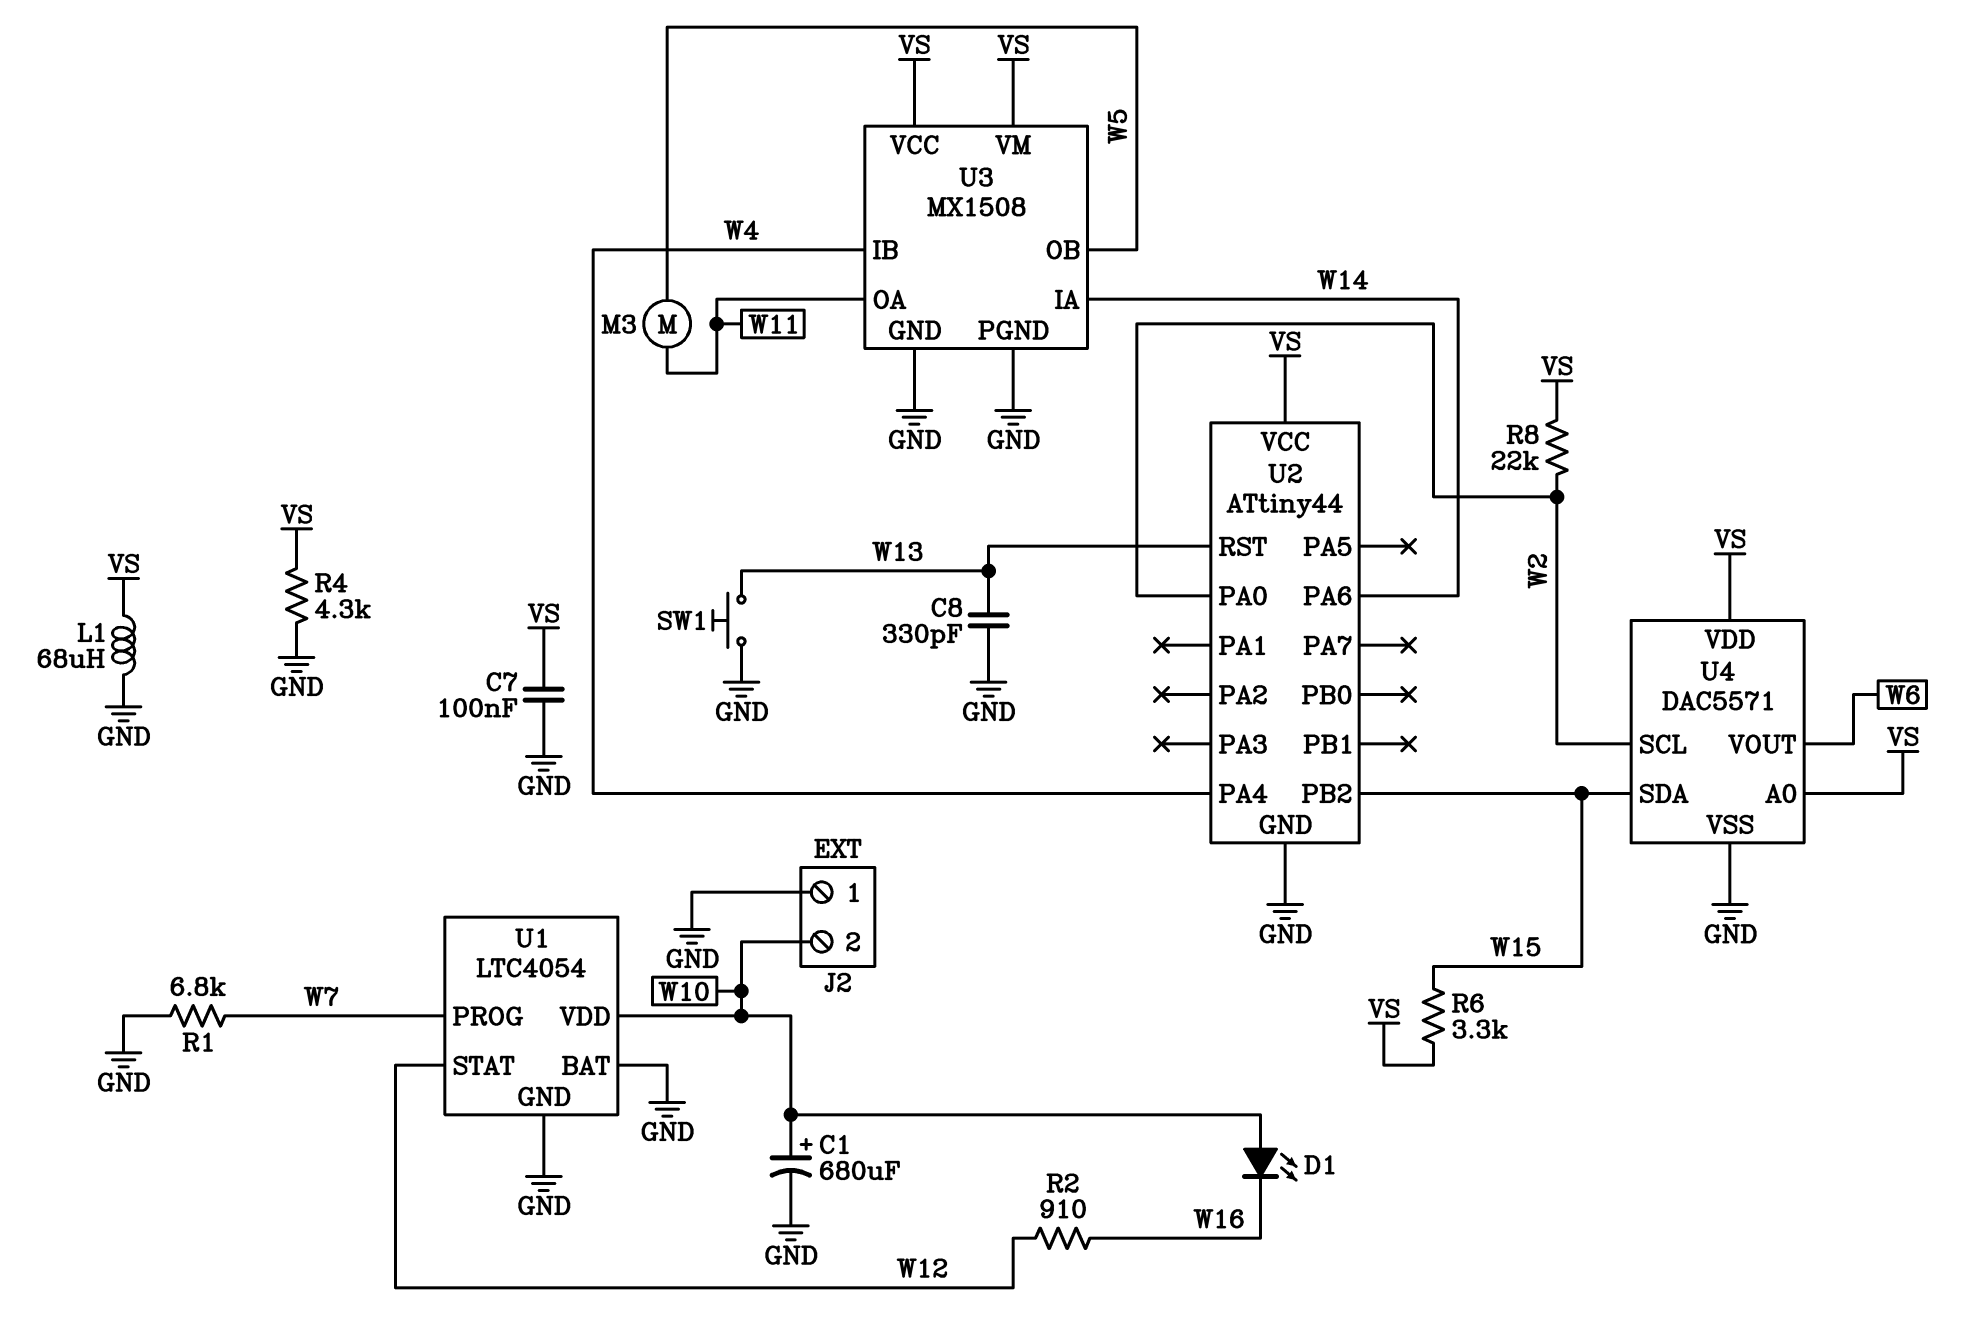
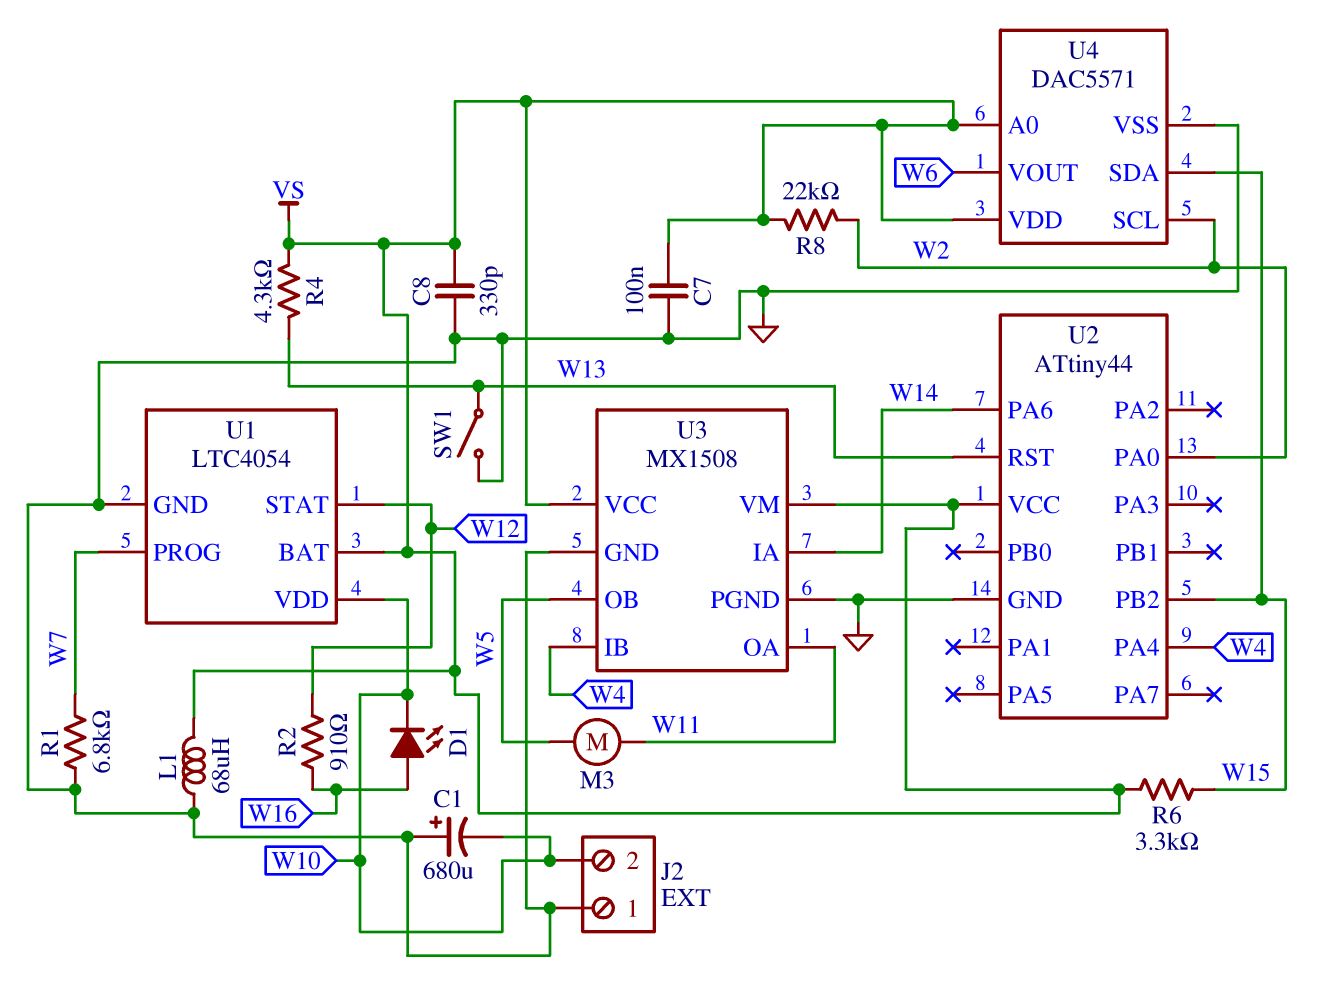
C1: 680uF (plus W10, minus GND) -> 680uF (plus GND, minus W10)
C8: 330pF (GND, W13) -> 330pF (GND, VS)
D1: LED (A W10, K W16) -> LED (A W16, K W10)
R4: 4.3k (GND, VS) -> 4.3k (VS, W13)
SW1: button (GND, W13) -> switch (GND, W13)
U1 pin BAT: GND -> VS

